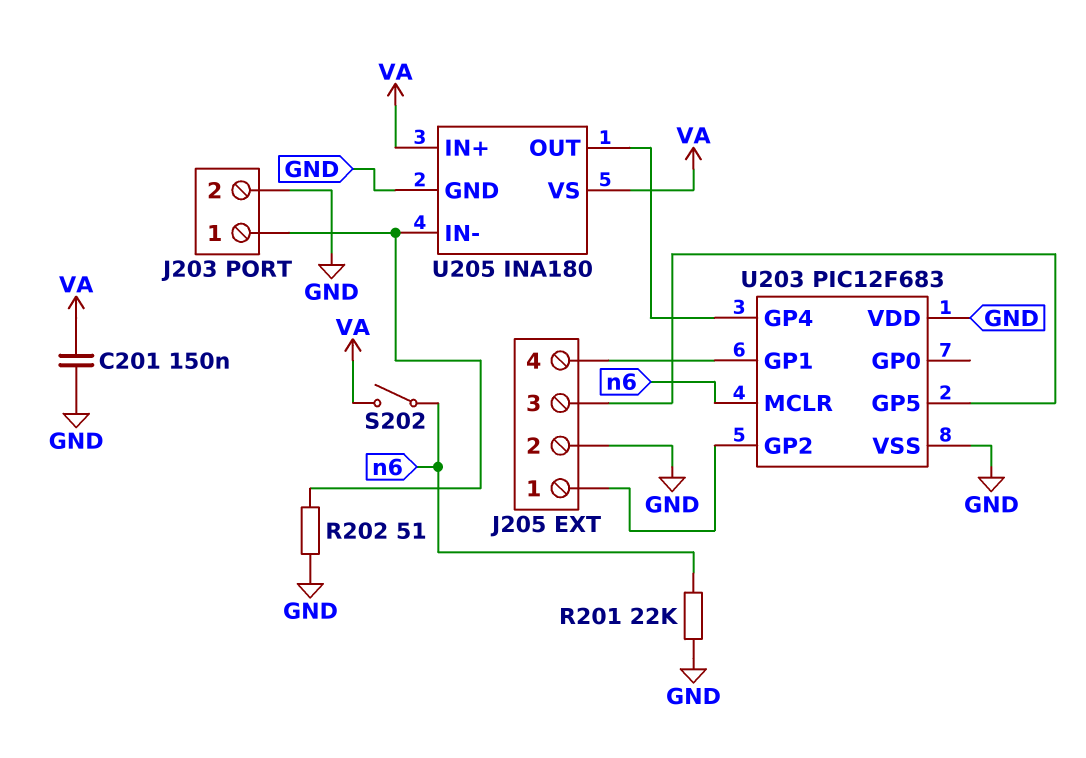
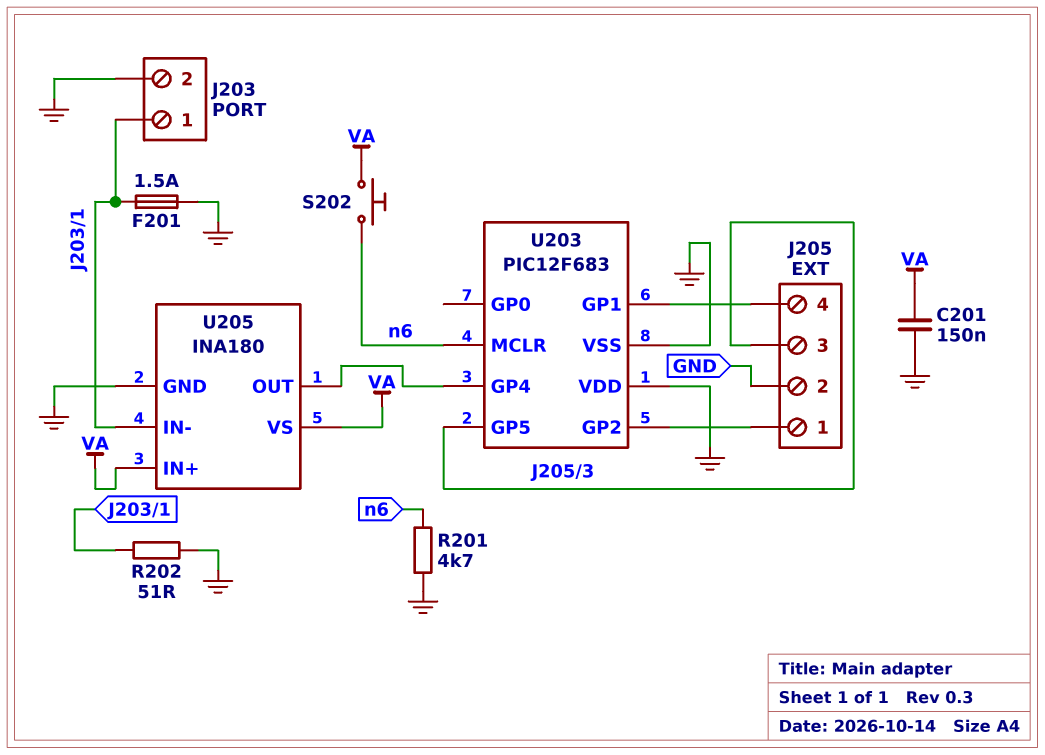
F201: none -> 1.5A (GND, J203/1)
R201: 22k (GND, n6) -> 4.7k (GND, n6)
S202: switch (VA, n6) -> button (VA, n6)

